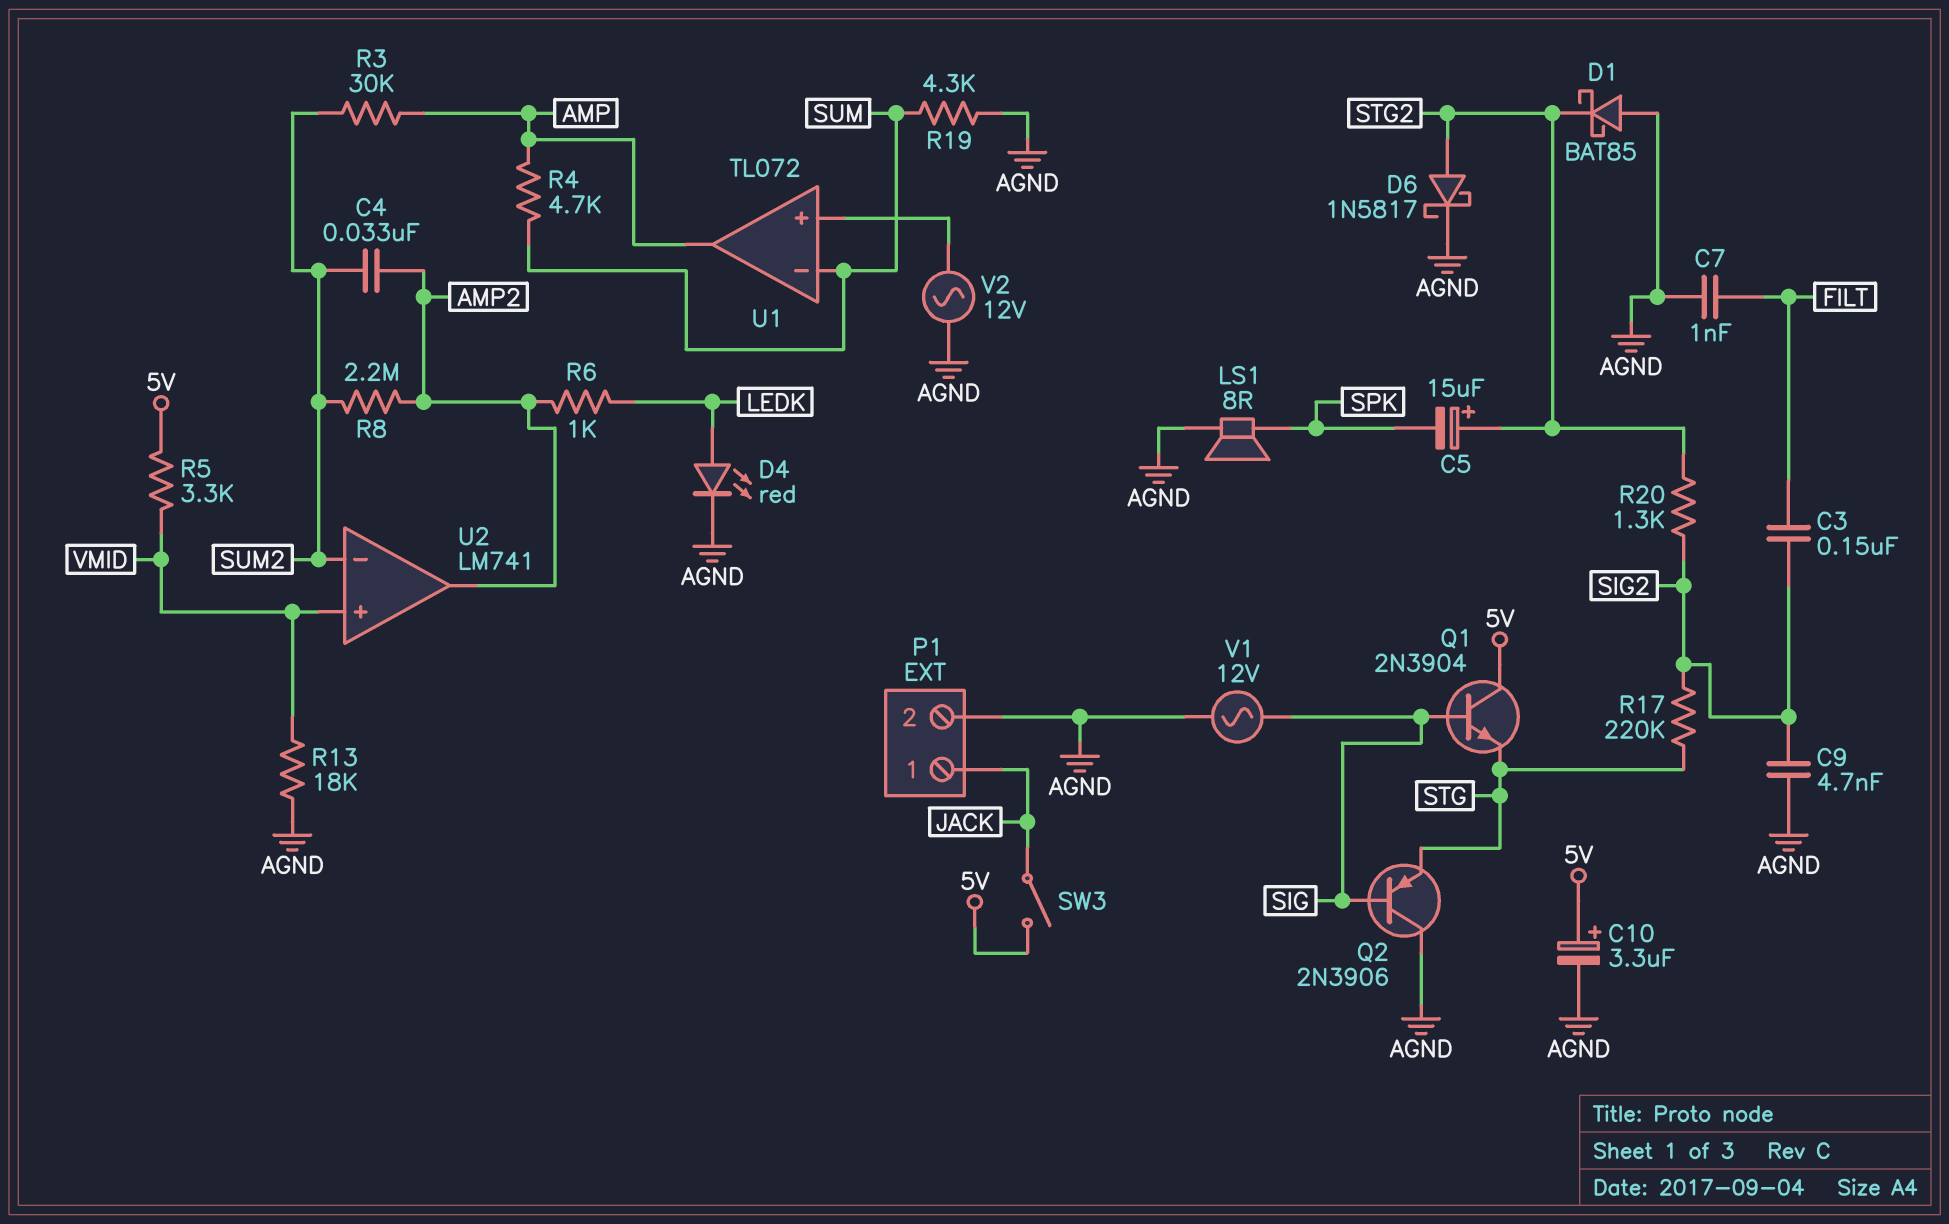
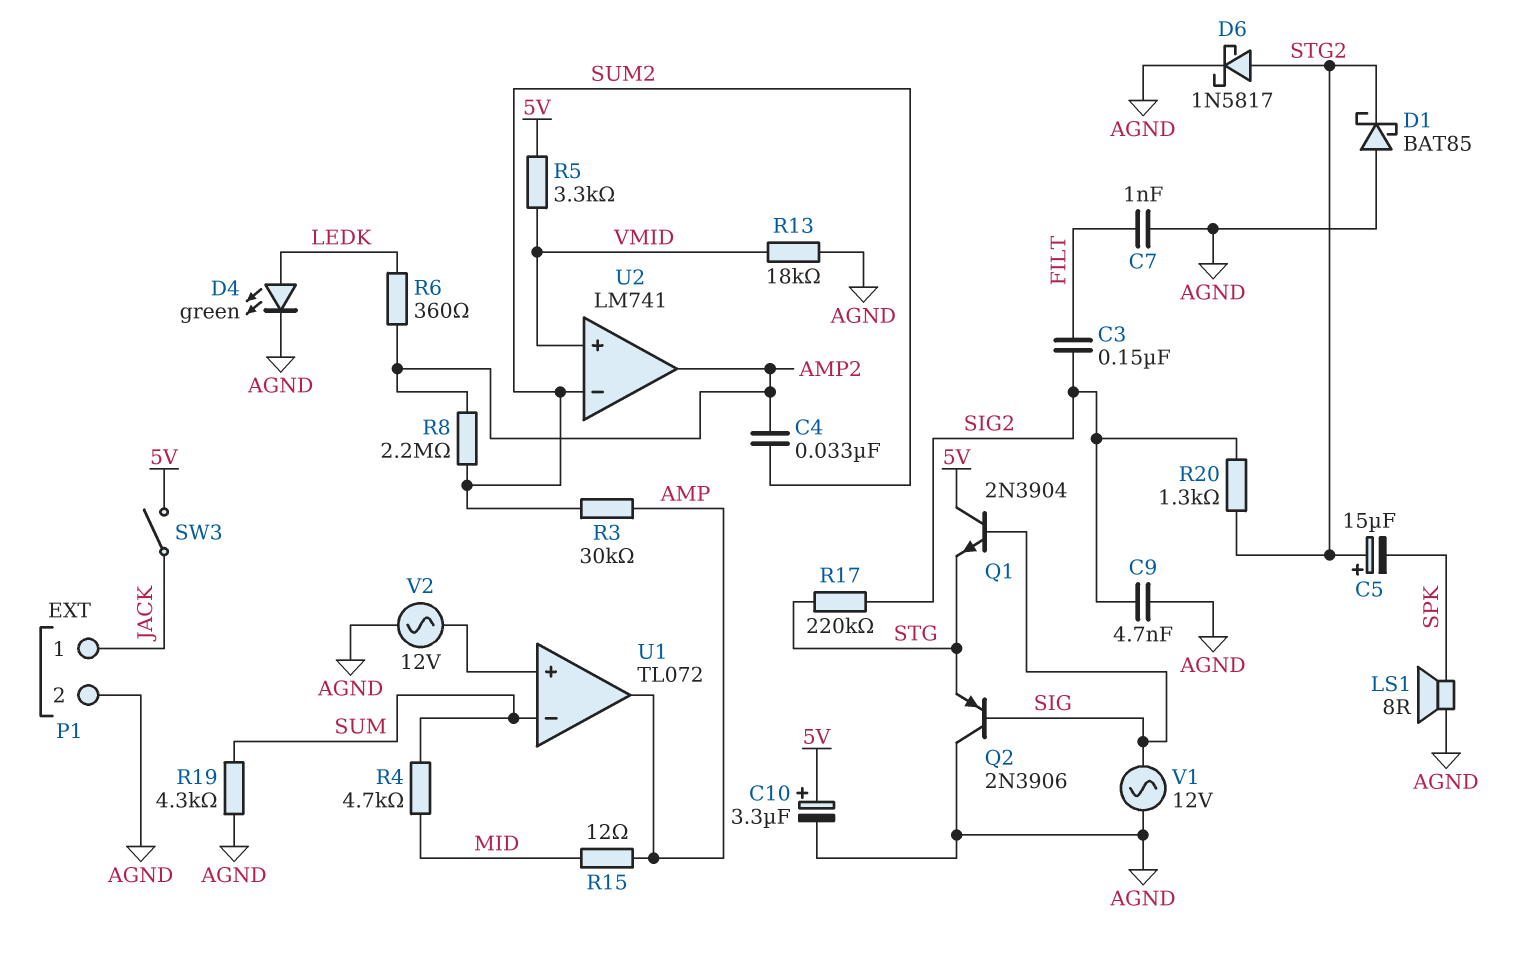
D4: LED red (A LEDK, K AGND) -> LED green (A LEDK, K AGND)
R4: 4.7k (AMP, SUM) -> 4.7k (MID, SUM)
R6: 1k (AMP2, LEDK) -> 360 (AMP2, LEDK)
R15: none -> 12 (AMP, MID)

